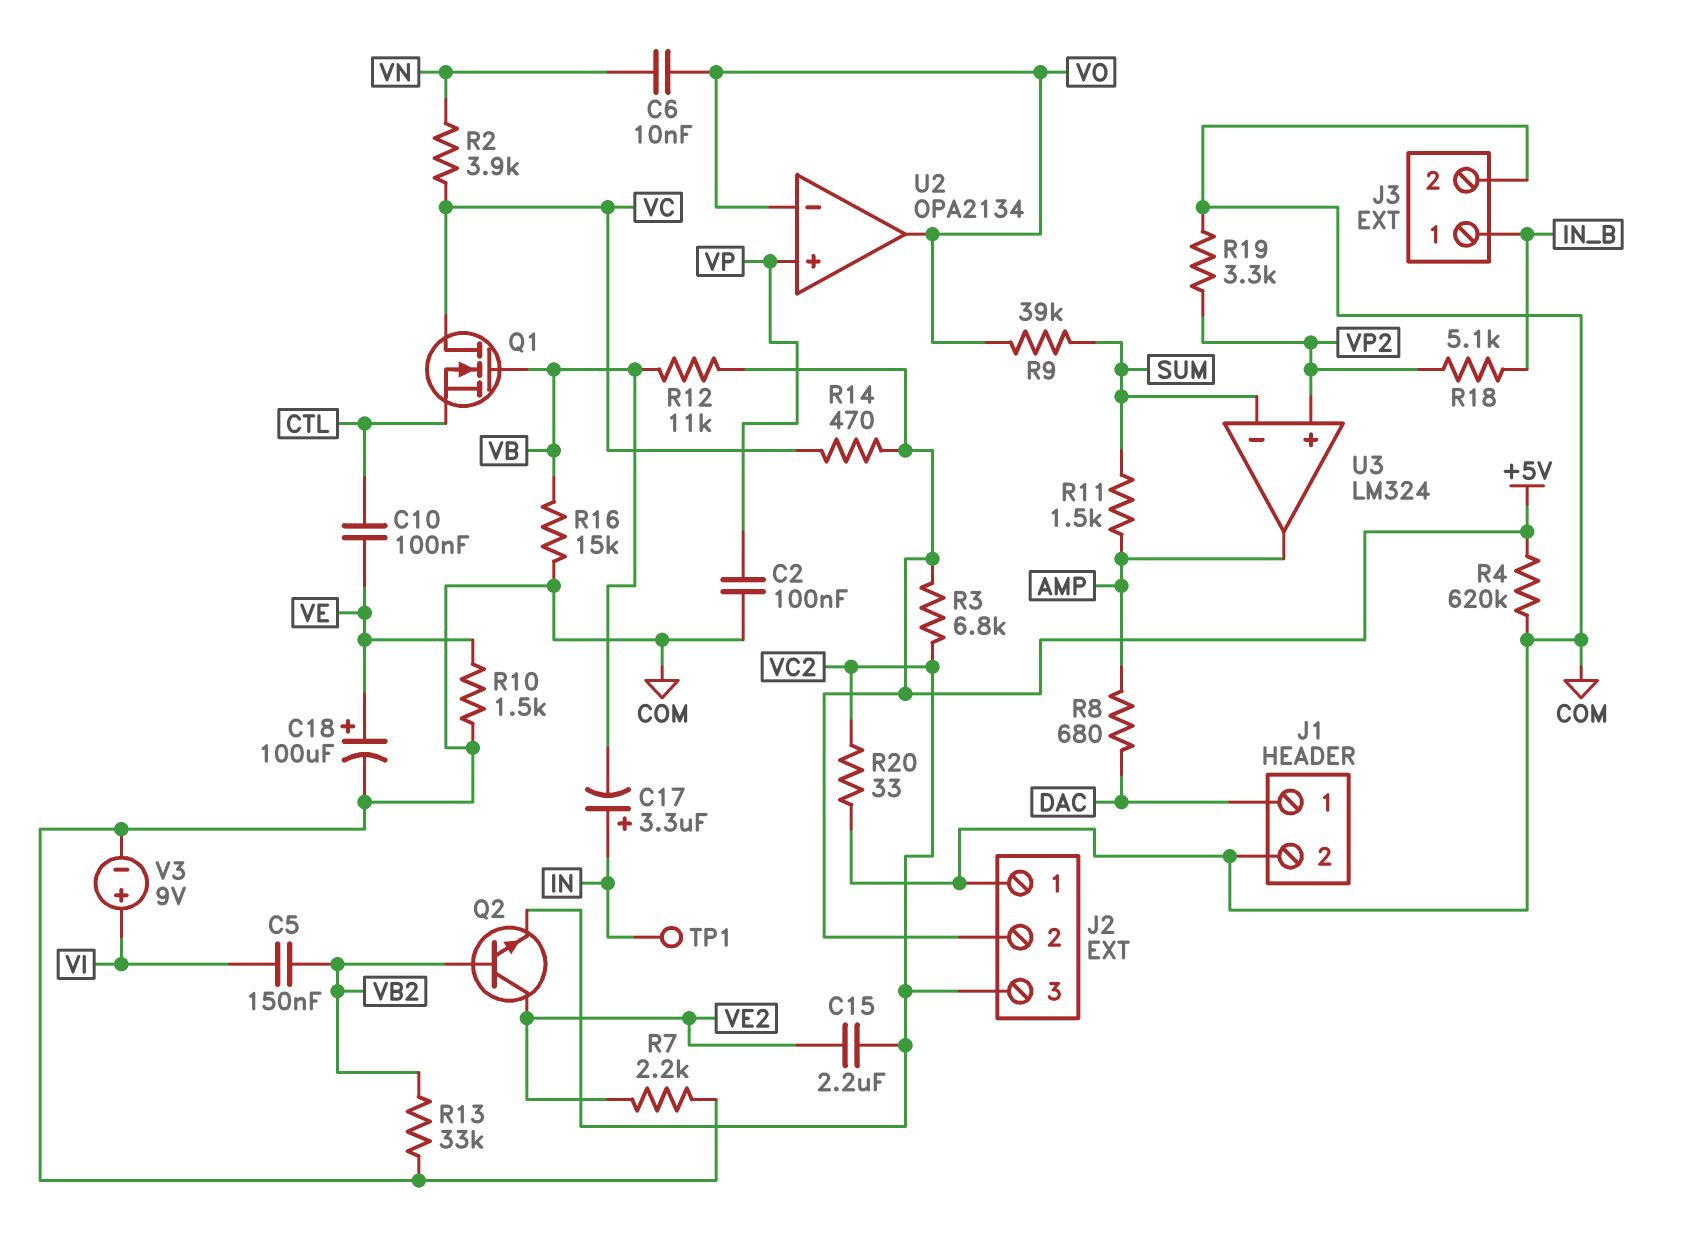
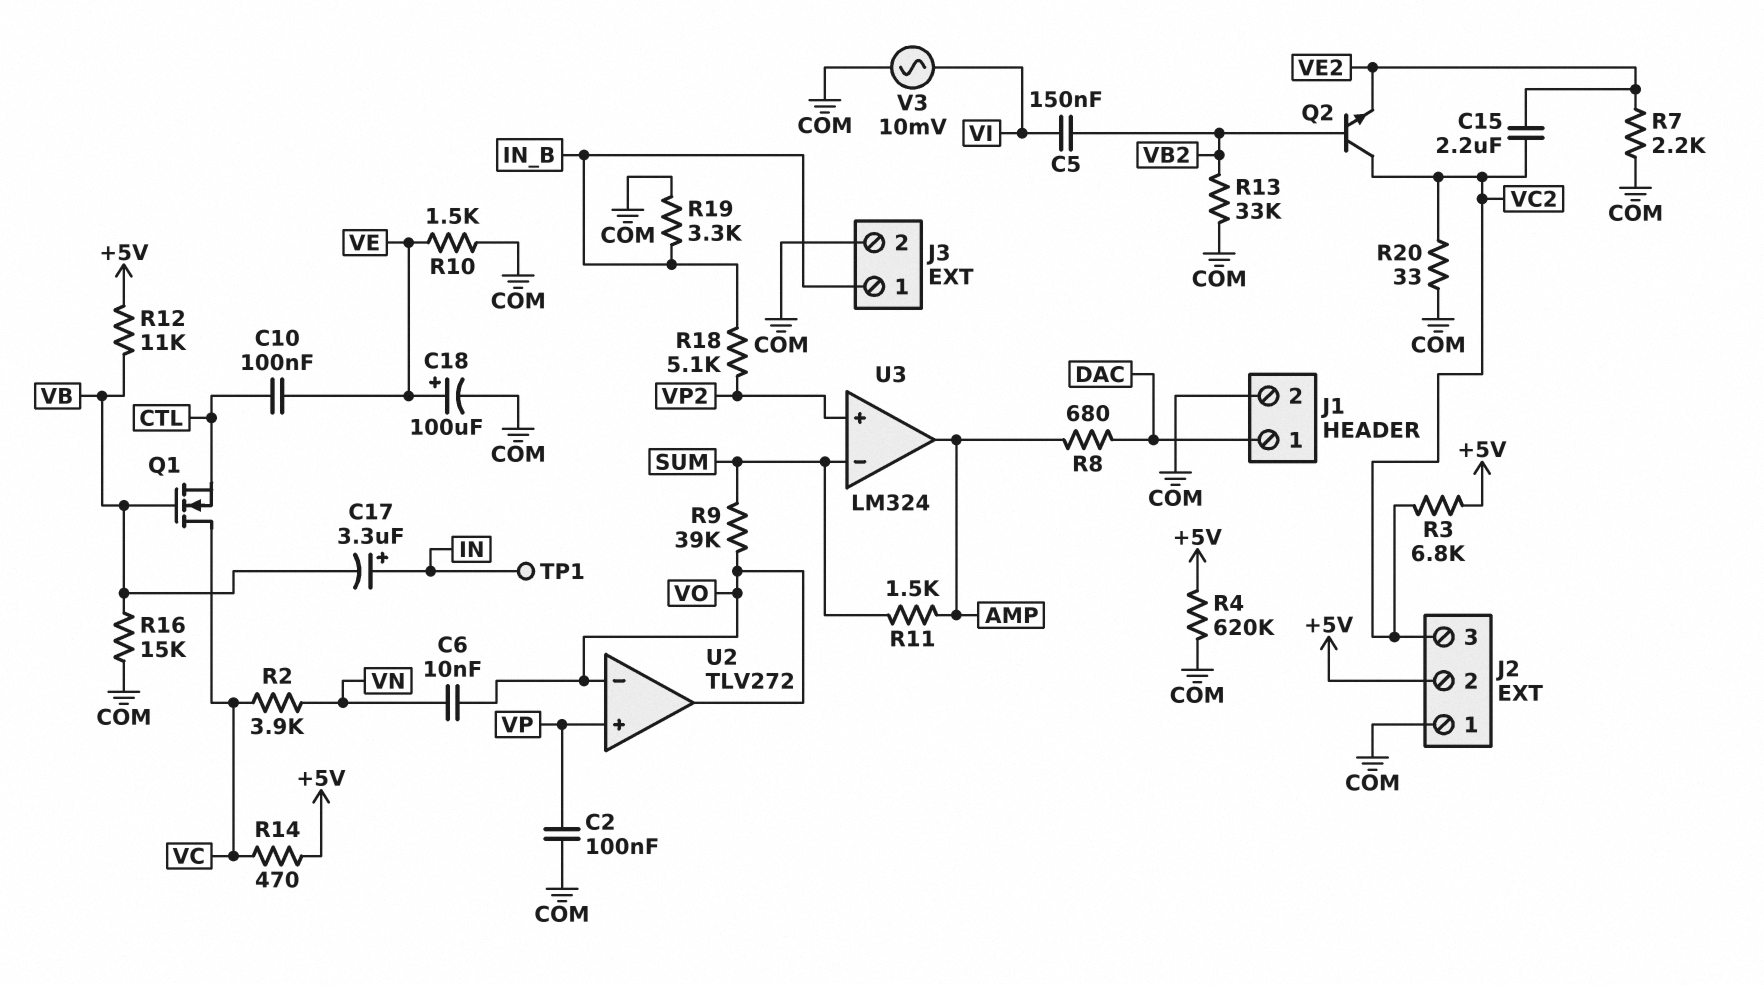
Q2: NPN (B VB2, C VE2, E VC2) -> NPN (B VB2, C VC2, E VE2)
R19: 3.3k (COM, VP2) -> 3.3k (COM, IN_B)
U2: OPA2134 -> TLV272
V3: 9V (plus VI, minus COM) -> AC 10mV (COM, VI)

